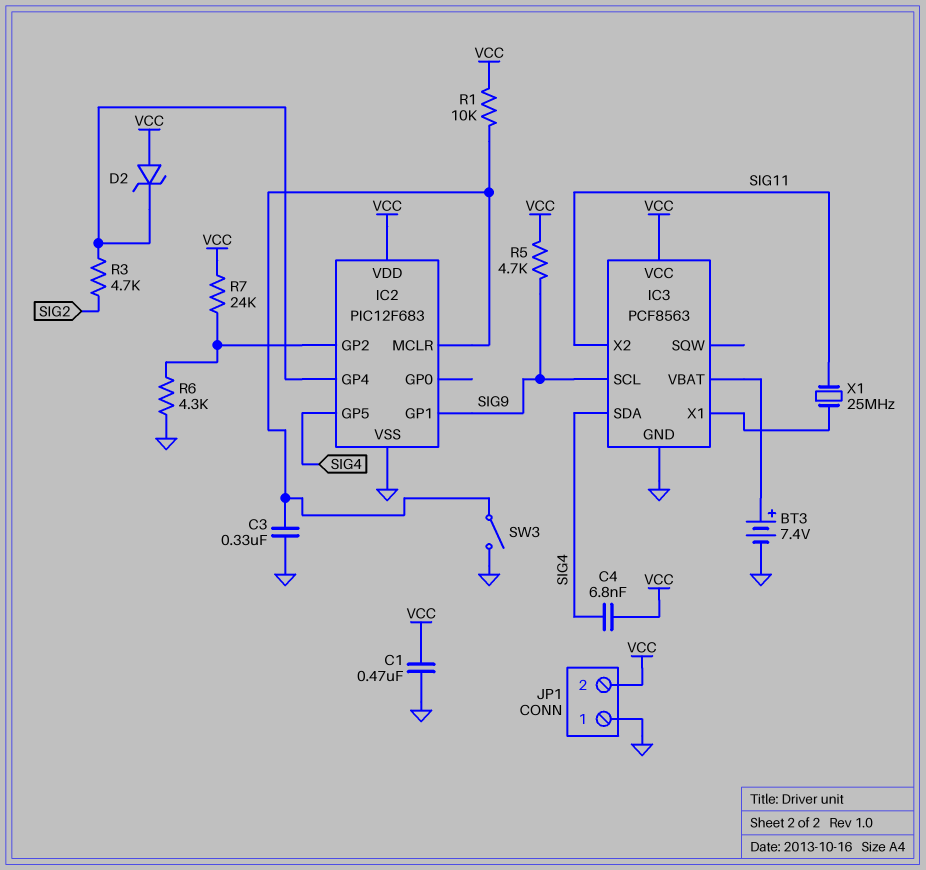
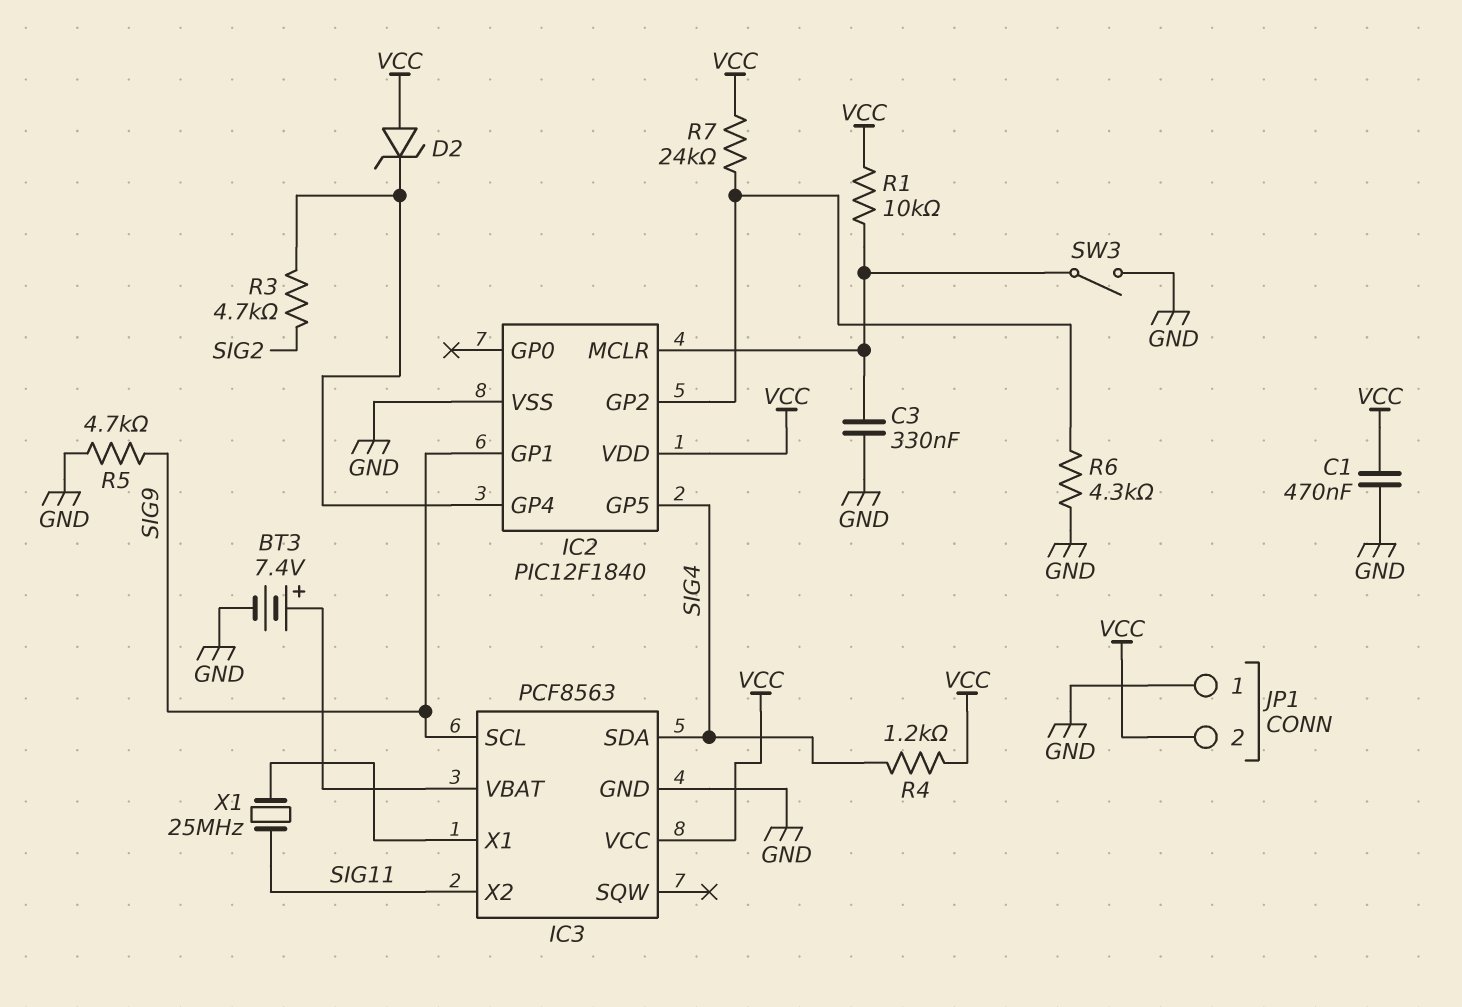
C4: 6.8nF (SIG4, VCC) -> none
IC2: PIC12F683 -> PIC12F1840
R4: none -> 1.2k (SIG4, VCC)
R5: 4.7k (SIG9, VCC) -> 4.7k (GND, SIG9)

